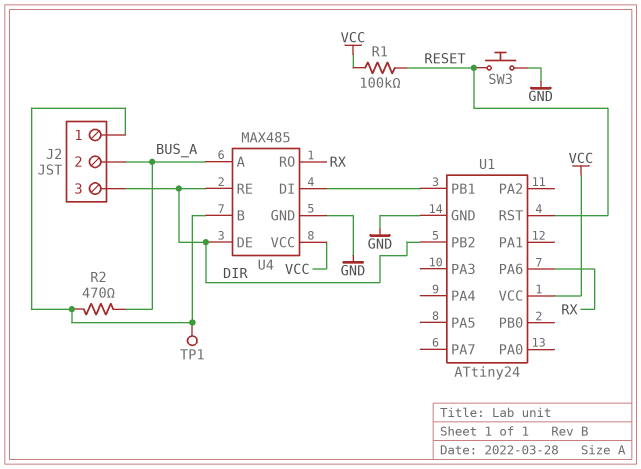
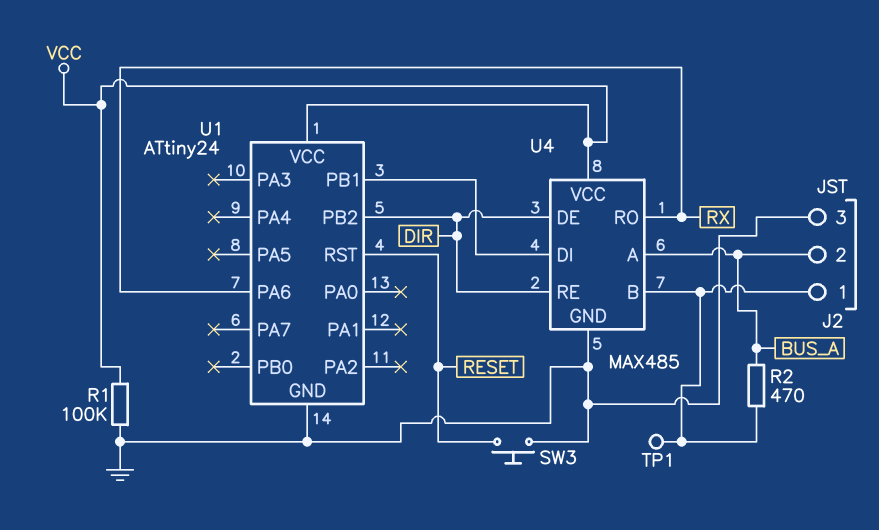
J2 pin 3: DIR -> GND
R1: 100k (RESET, VCC) -> 100k (GND, VCC)

